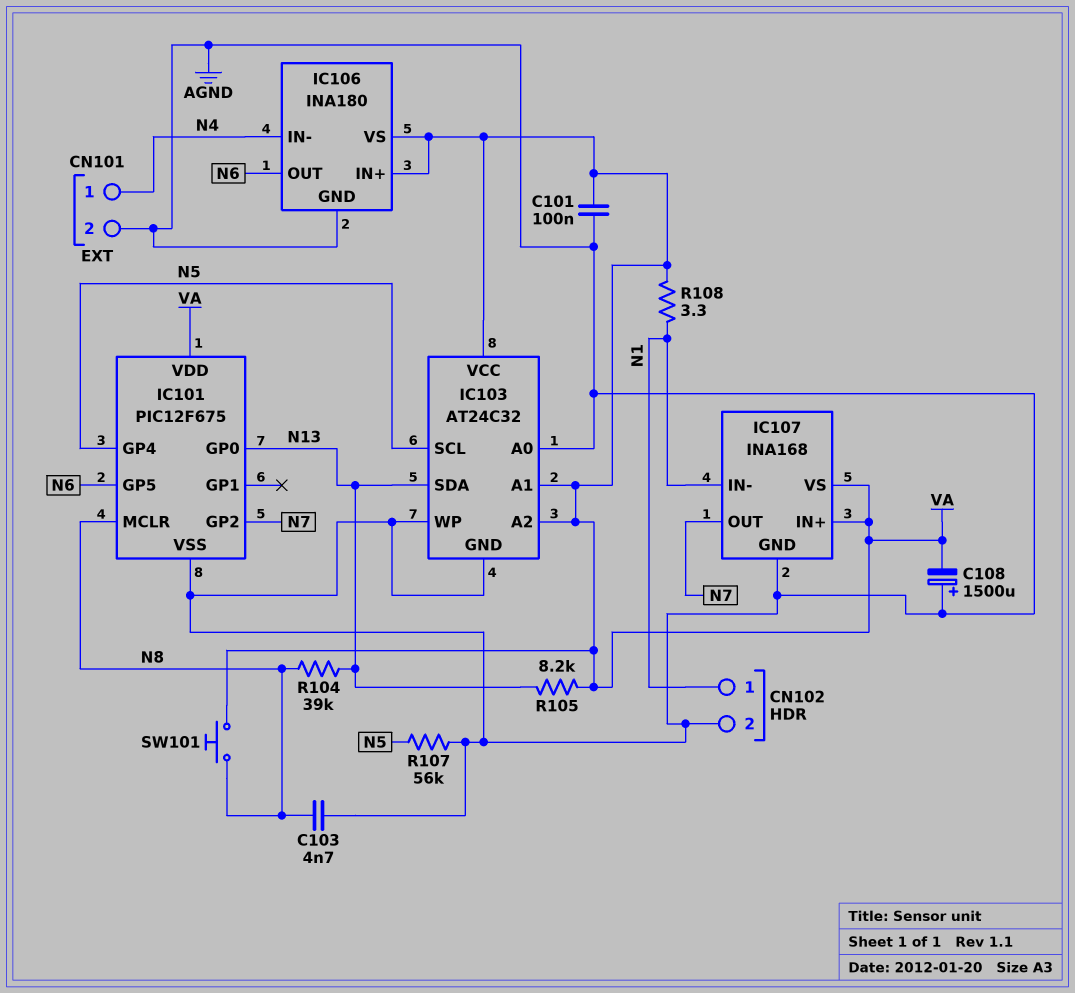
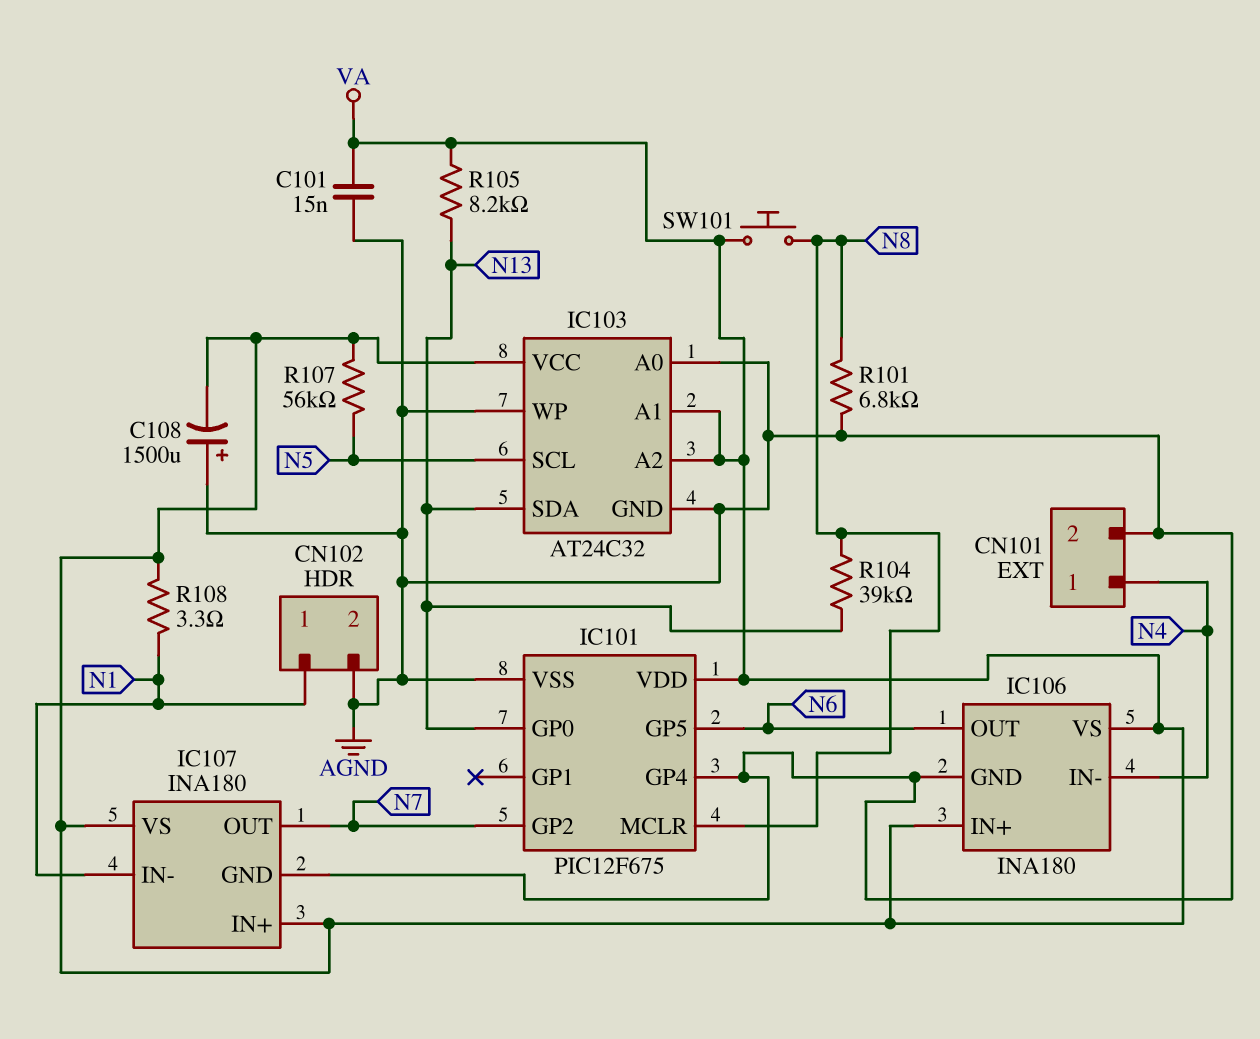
C101: 100nF (AGND, VA) -> 15nF (AGND, VA)
C103: 4.7nF (AGND, N8) -> none
IC101 pin GP4: N5 -> AGND
IC107: INA168 -> INA180
R101: none -> 6.8k (AGND, N8)
R107: 56k (AGND, N5) -> 56k (N5, VA)

